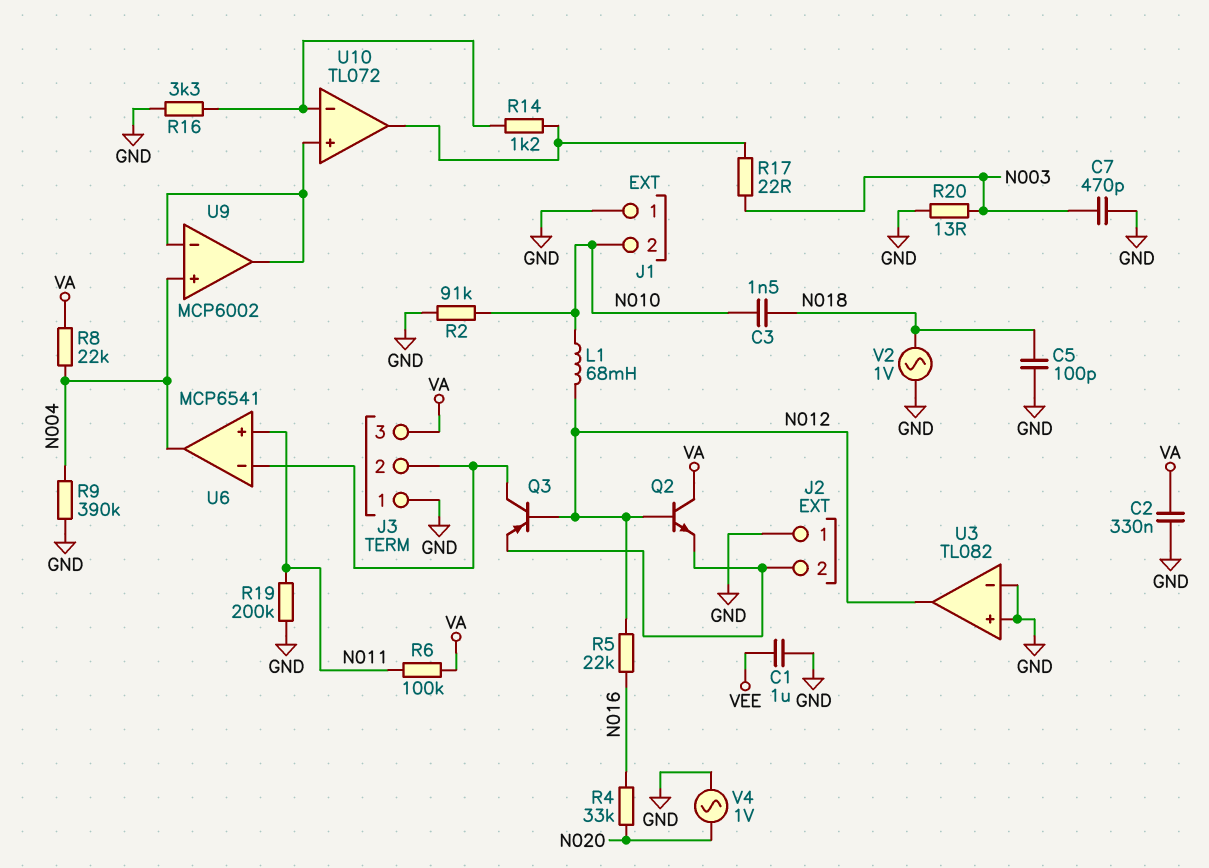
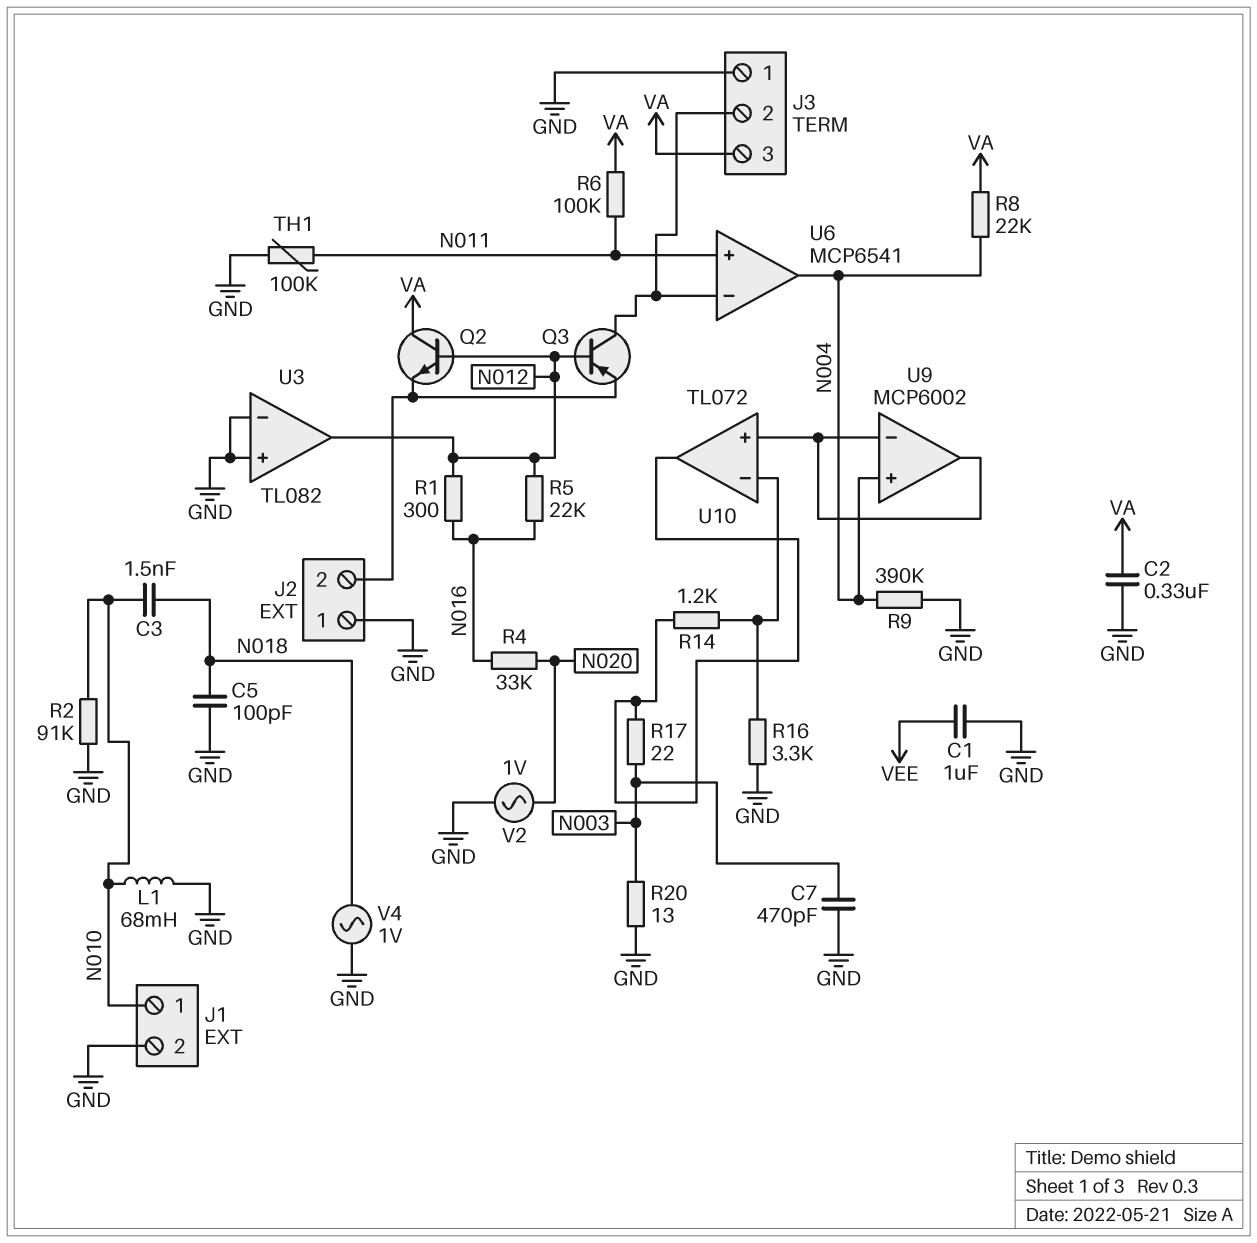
J1 pin 1: GND -> N010
J1 pin 2: N010 -> GND
L1: 68mH (N010, N012) -> 68mH (GND, N010)
R1: none -> 300 (N012, N016)
R19: 200k (GND, N011) -> none
TH1: none -> 100k (GND, N011)
V2: AC 1V (GND, N018) -> AC 1V (GND, N020)
V4: AC 1V (GND, N020) -> AC 1V (GND, N018)

